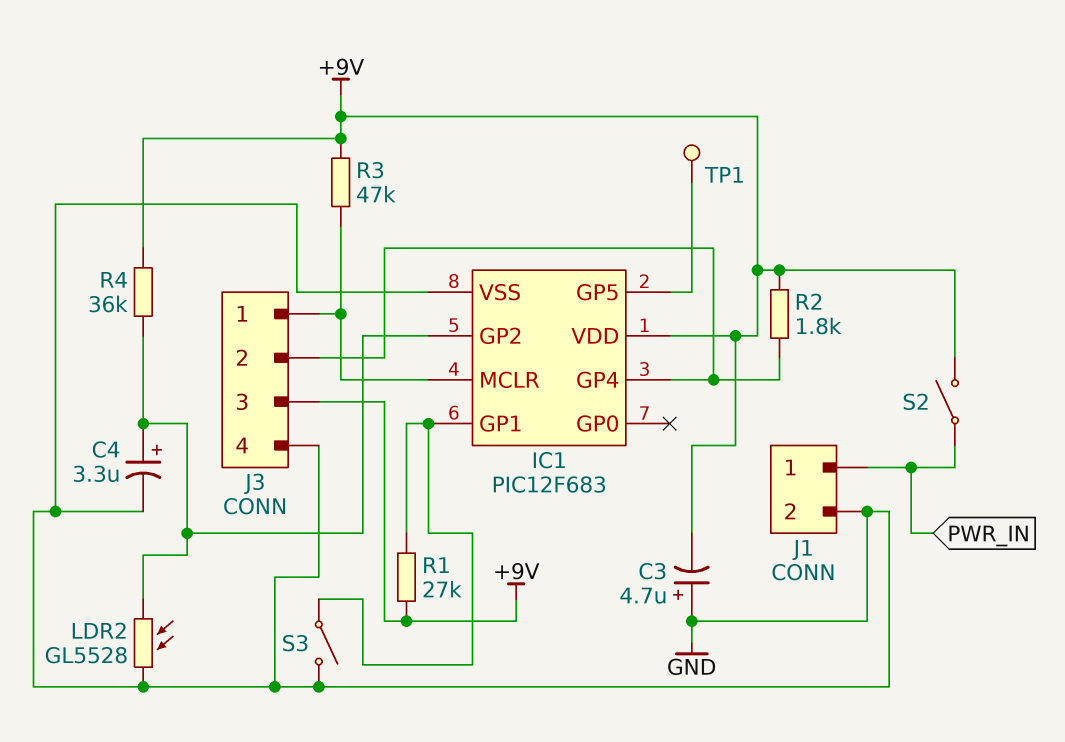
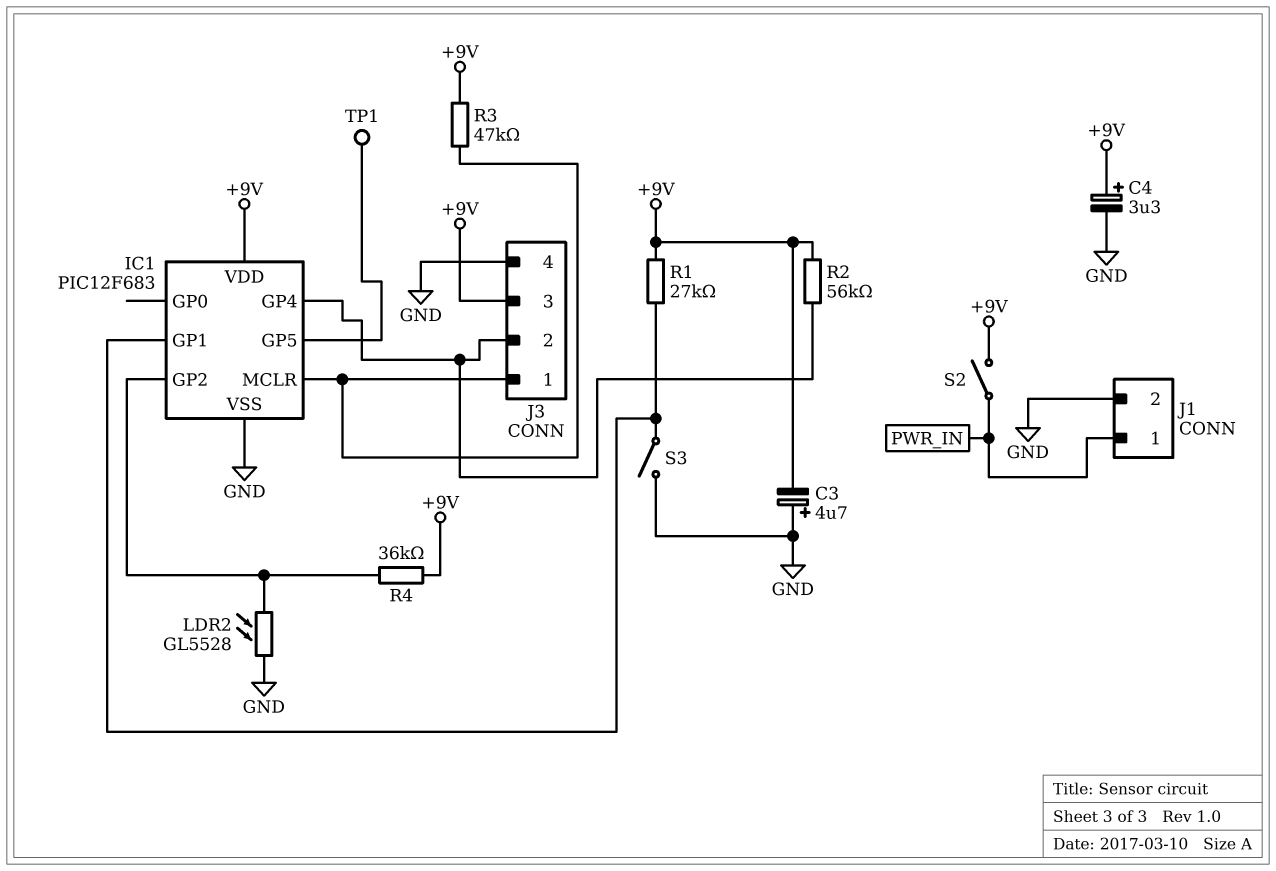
C4: 3.3uF (plus IC1/GP2, minus GND) -> 3.3uF (plus +9V, minus GND)
R2: 1.8k (+9V, IC1/GP4) -> 56k (+9V, IC1/GP4)

